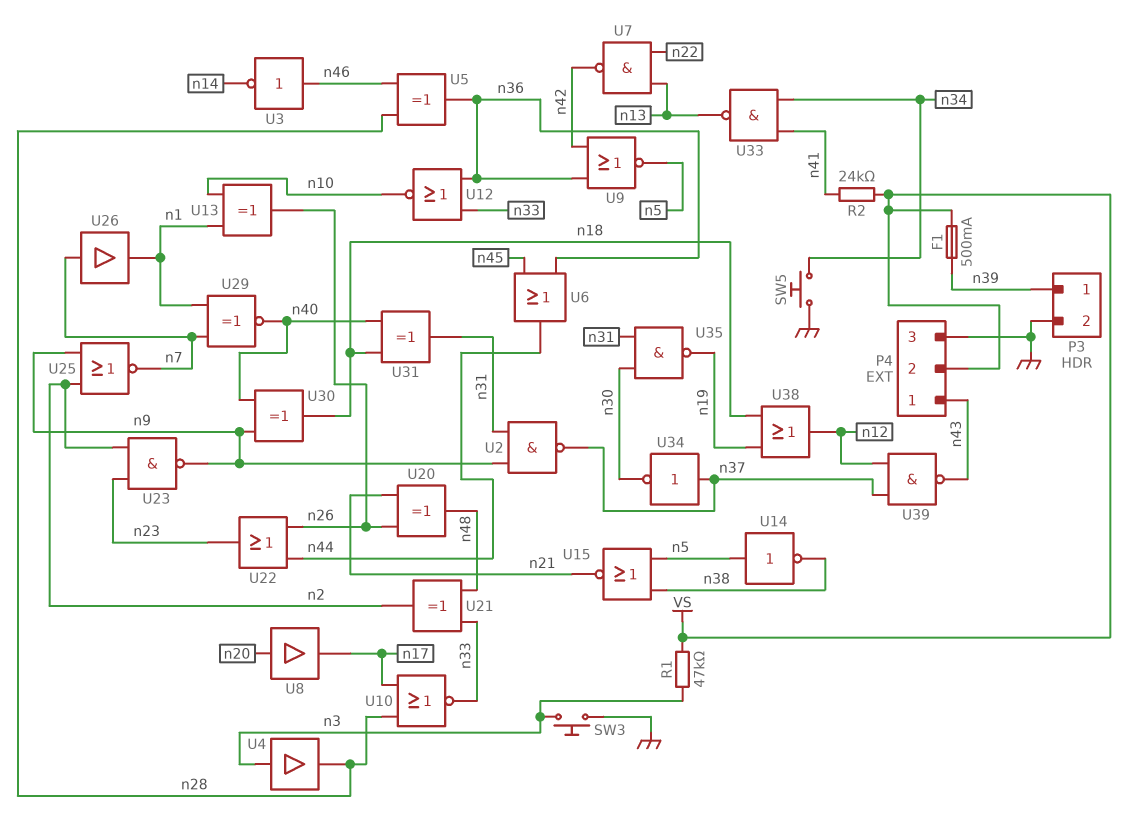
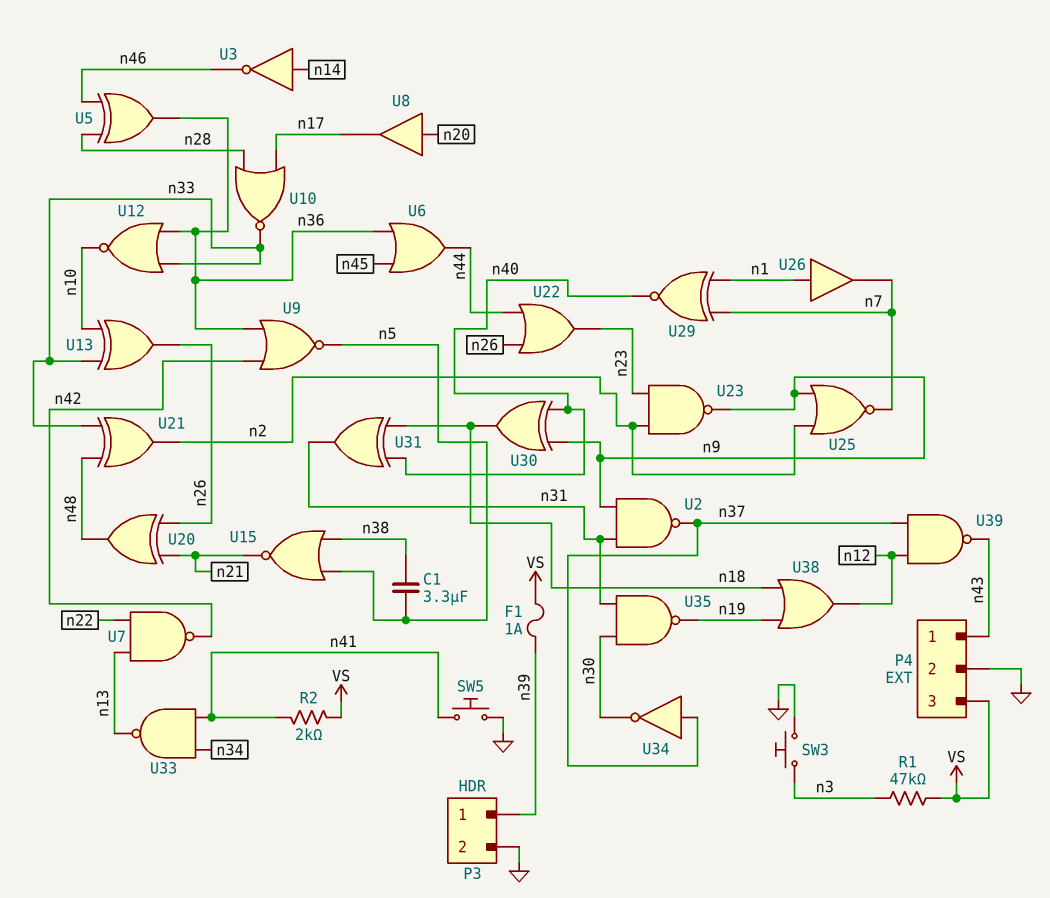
C1: none -> 3.3uF (n5, n38)
F1: 500mA (VS, n39) -> 1A (VS, n39)
P4 pin 2: VS -> GND
P4 pin 3: GND -> VS
R2: 24k (VS, n41) -> 2k (VS, n41)
SW5: button (GND, n34) -> button (GND, n41)
U3: NOT (in n46, out n14) -> NOT (in n14, out n46)
U4: buffer (in n3, out n28) -> none
U13: XOR (in n1, in n10, out n26) -> XOR (in n10, in n33, out n26)
U14: NOT (in n5, out n38) -> none
U26: buffer (in n7, out n1) -> buffer (in n1, out n7)

